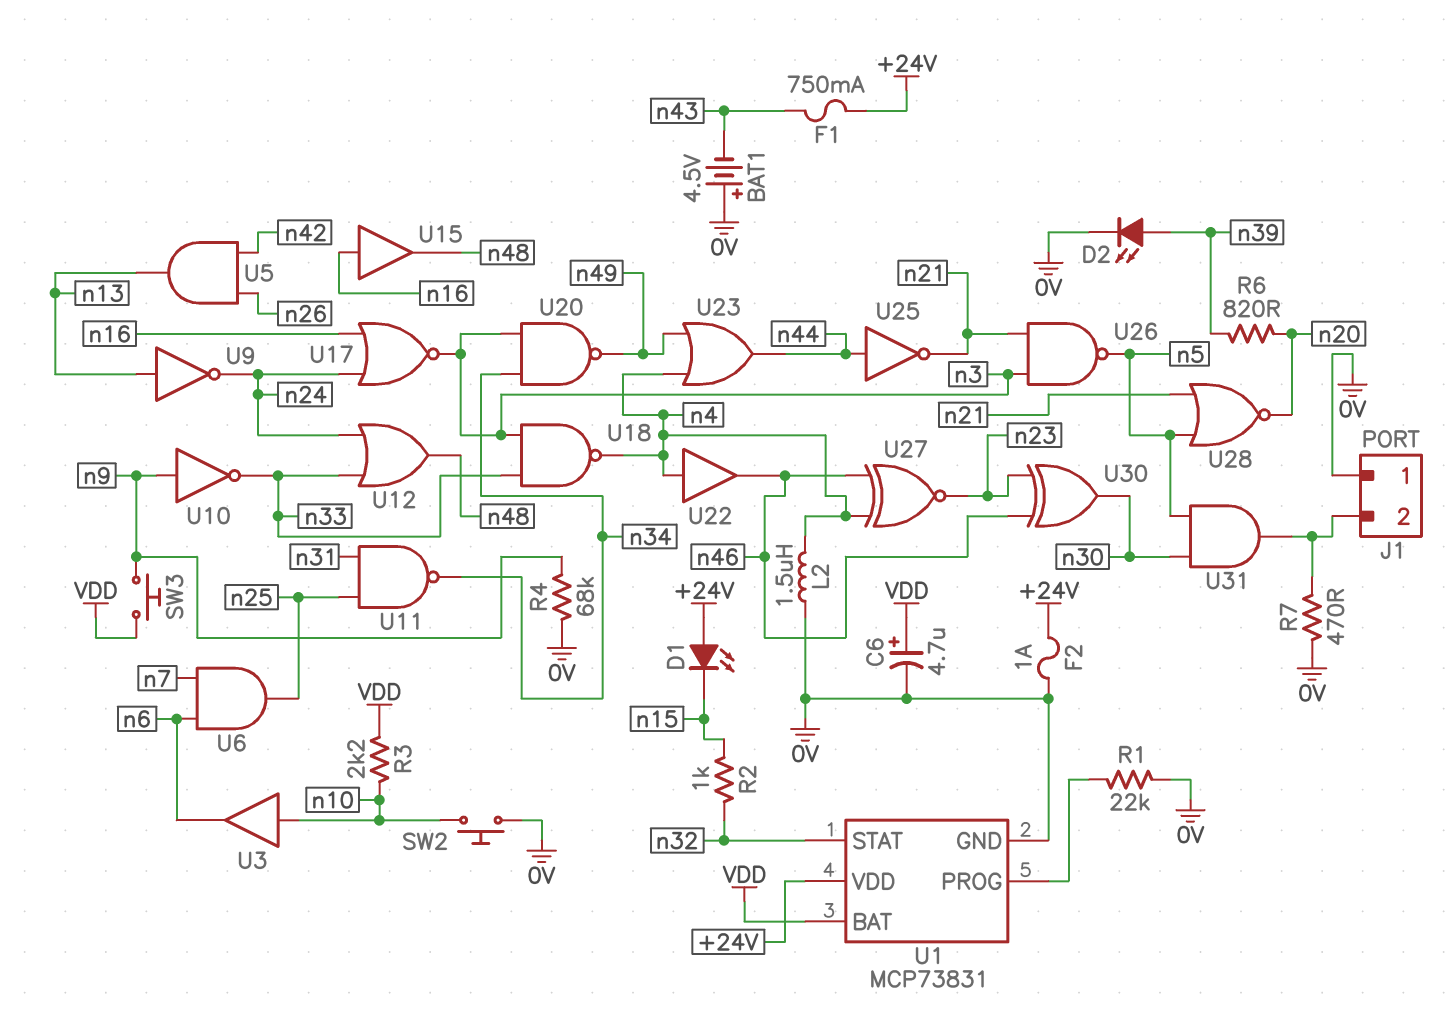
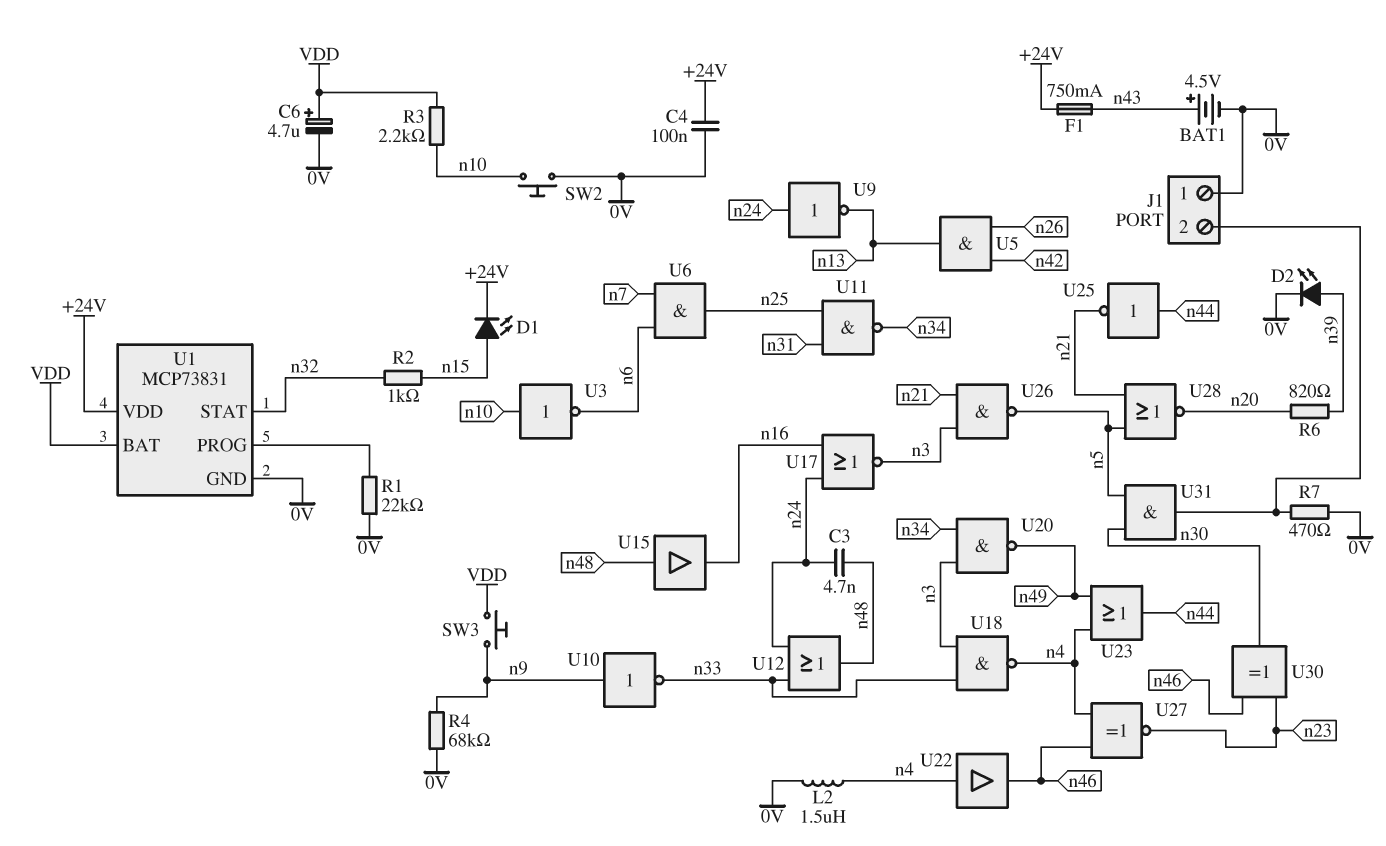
BAT1: 4.5V (plus 0V, minus n43) -> 4.5V (plus n43, minus 0V)
C3: none -> 4.7nF (n24, n48)
C4: none -> 100nF (+24V, 0V)
D1: LED (A +24V, K n15) -> LED (A n15, K +24V)
F2: 1A (+24V, 0V) -> none
U3: buffer (in n10, out n6) -> NOT (in n10, out n6)
U9: NOT (in n13, out n24) -> NOT (in n24, out n13)
U15: buffer (in n16, out n48) -> buffer (in n48, out n16)

